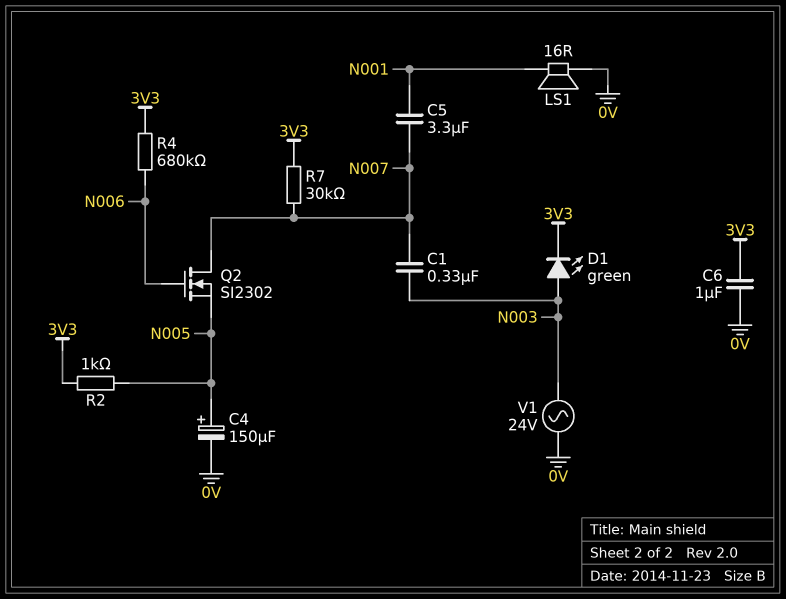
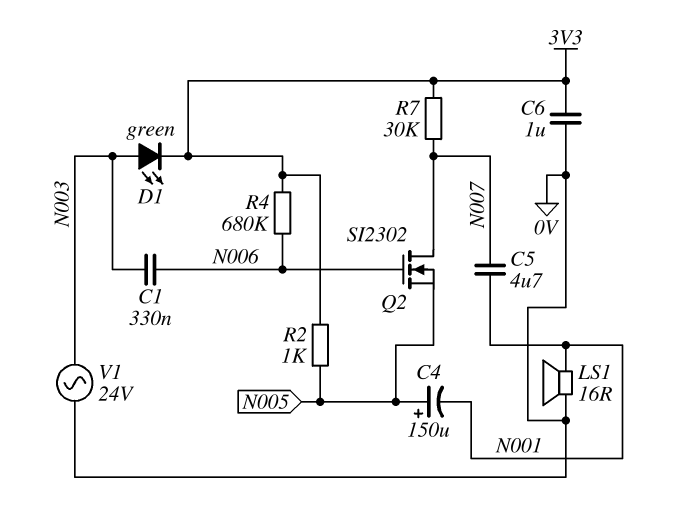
C1: 330nF (N003, N007) -> 330nF (N003, N006)
C4: 150uF (plus N005, minus 0V) -> 150uF (plus N005, minus N001)
C5: 3.3uF (N001, N007) -> 4.7uF (N001, N007)

